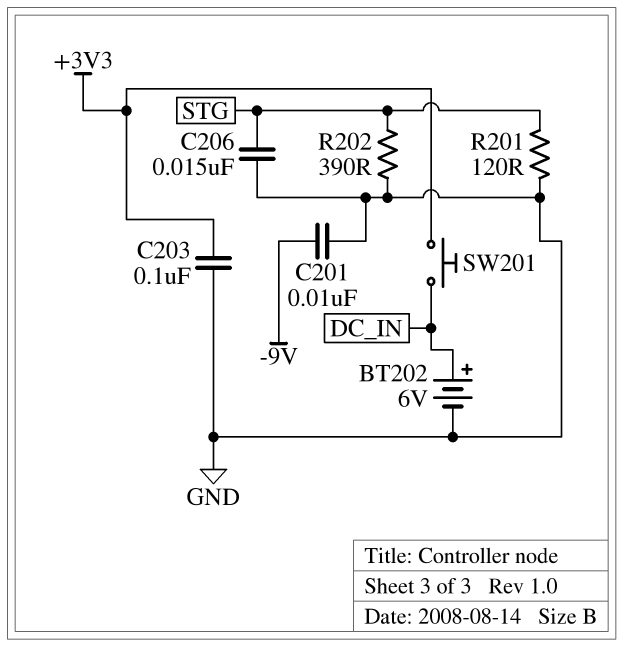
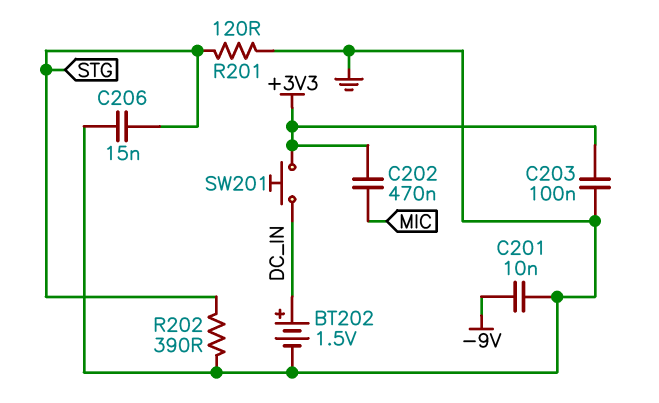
BT202: 6V (plus DC_IN, minus GND) -> 1.5V (plus DC_IN, minus GND)
C202: none -> 470nF (+3V3, MIC)

